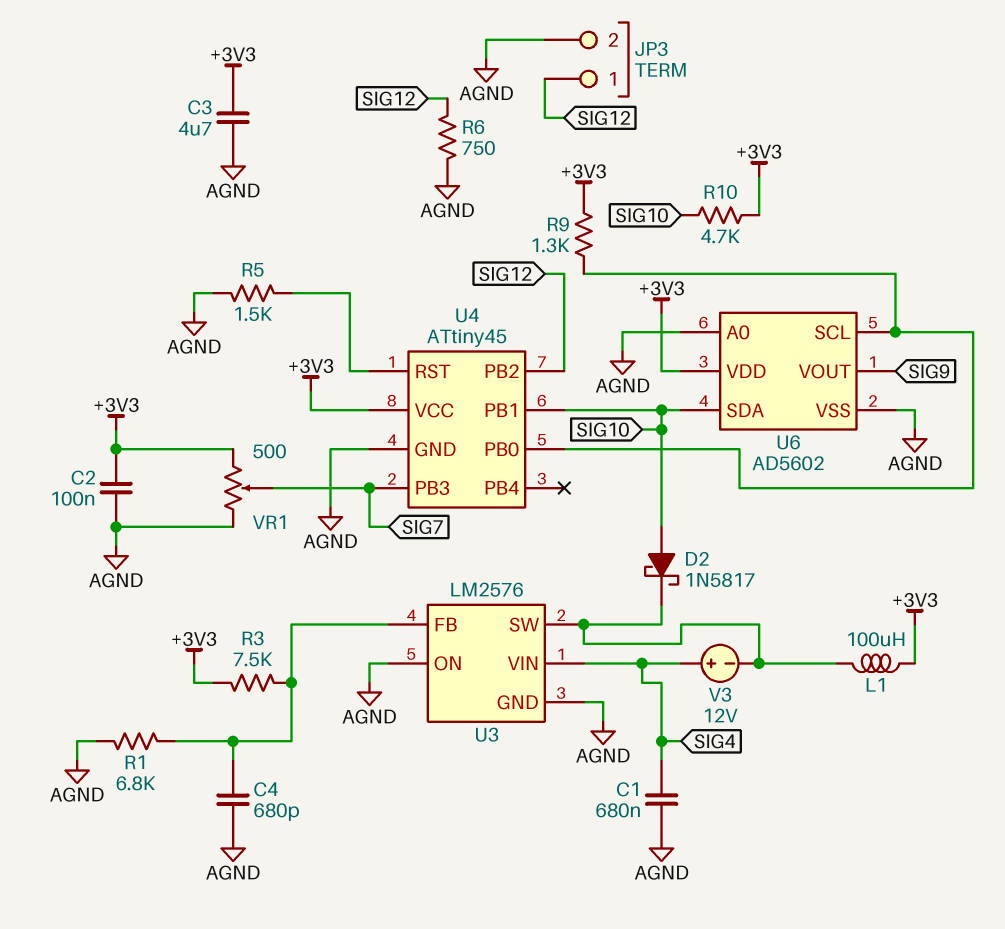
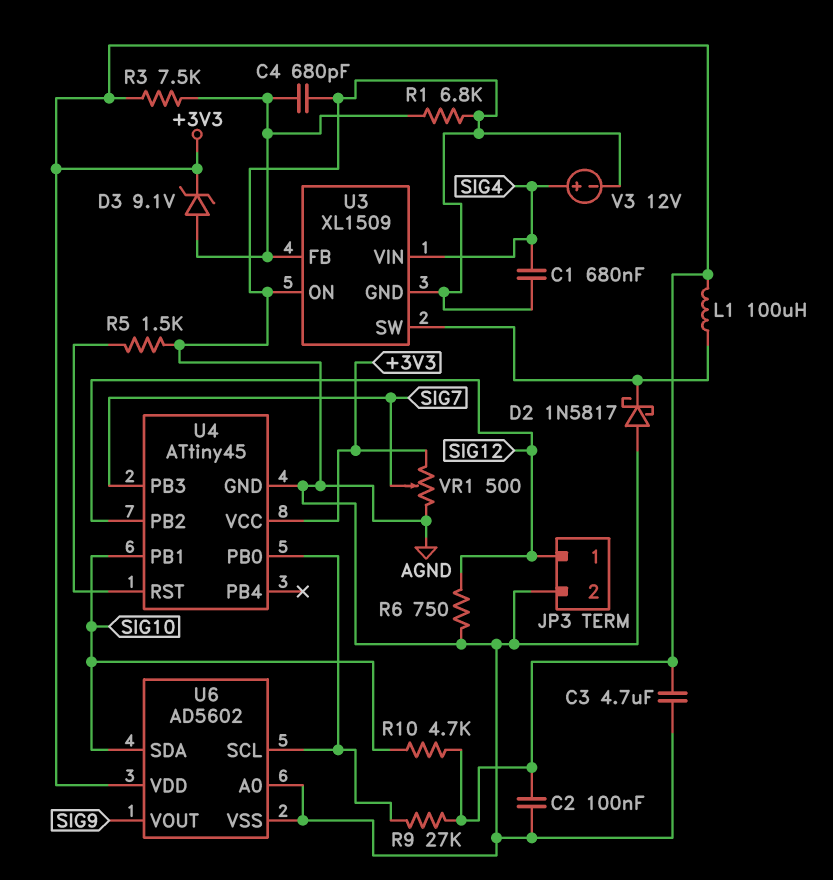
D2: schottky 1N5817 (A SIG10, K U3/SW) -> schottky 1N5817 (A AGND, K U3/SW)
D3: none -> zener 9.1V (A U3/FB, K +3V3)
R9: 1.3k (+3V3, U4/PB0) -> 27k (+3V3, U4/PB0)
U3: LM2576 -> XL1509
V3: 12V (plus SIG4, minus U3/SW) -> 12V (plus SIG4, minus AGND)

